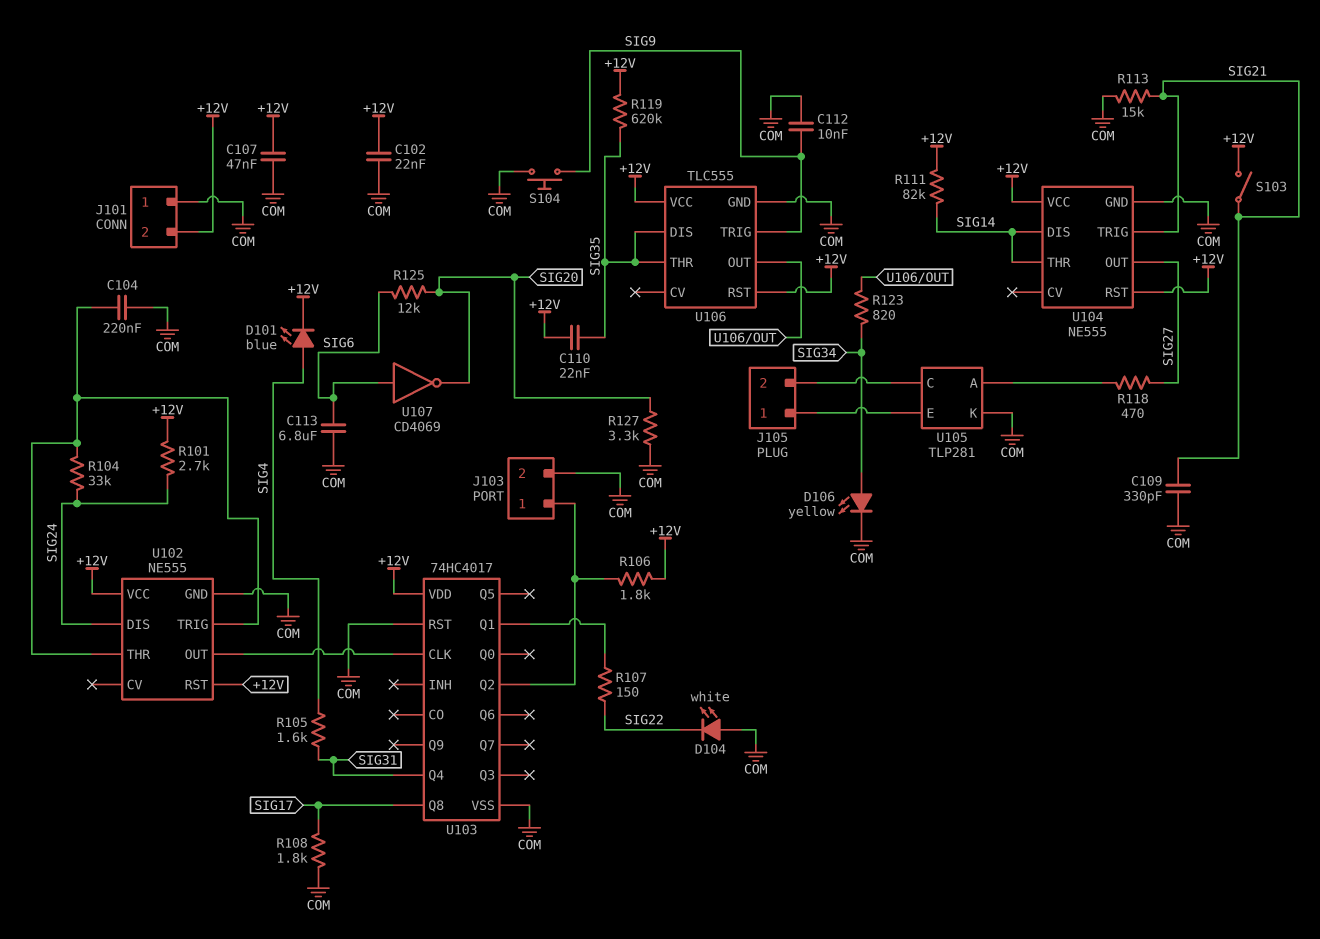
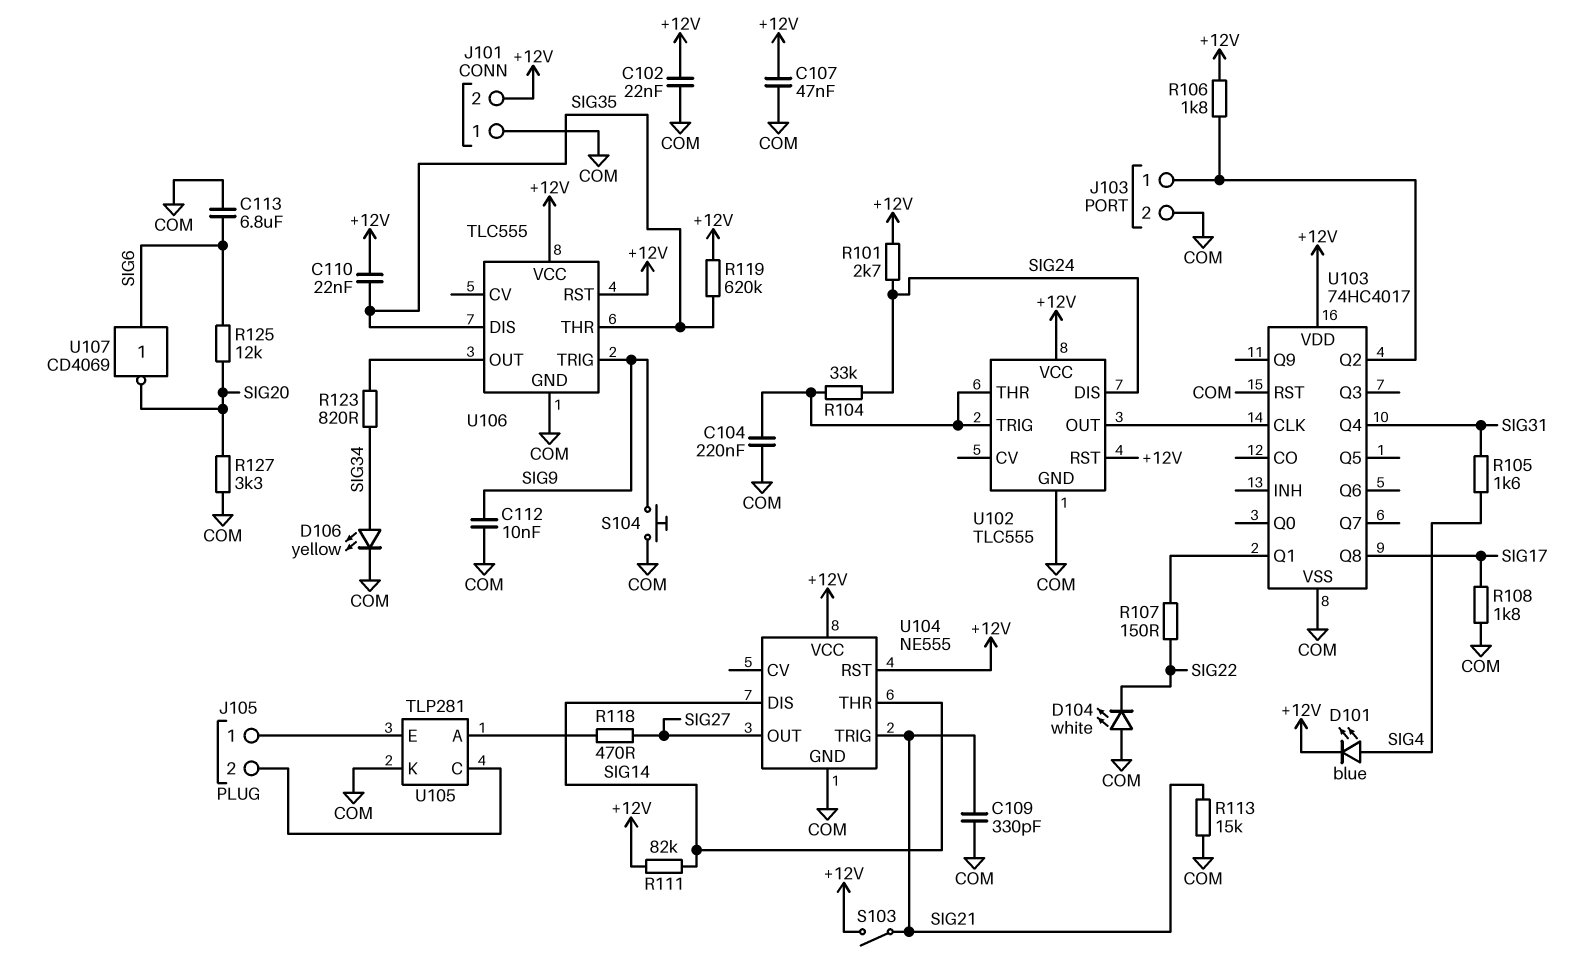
U102: NE555 -> TLC555

